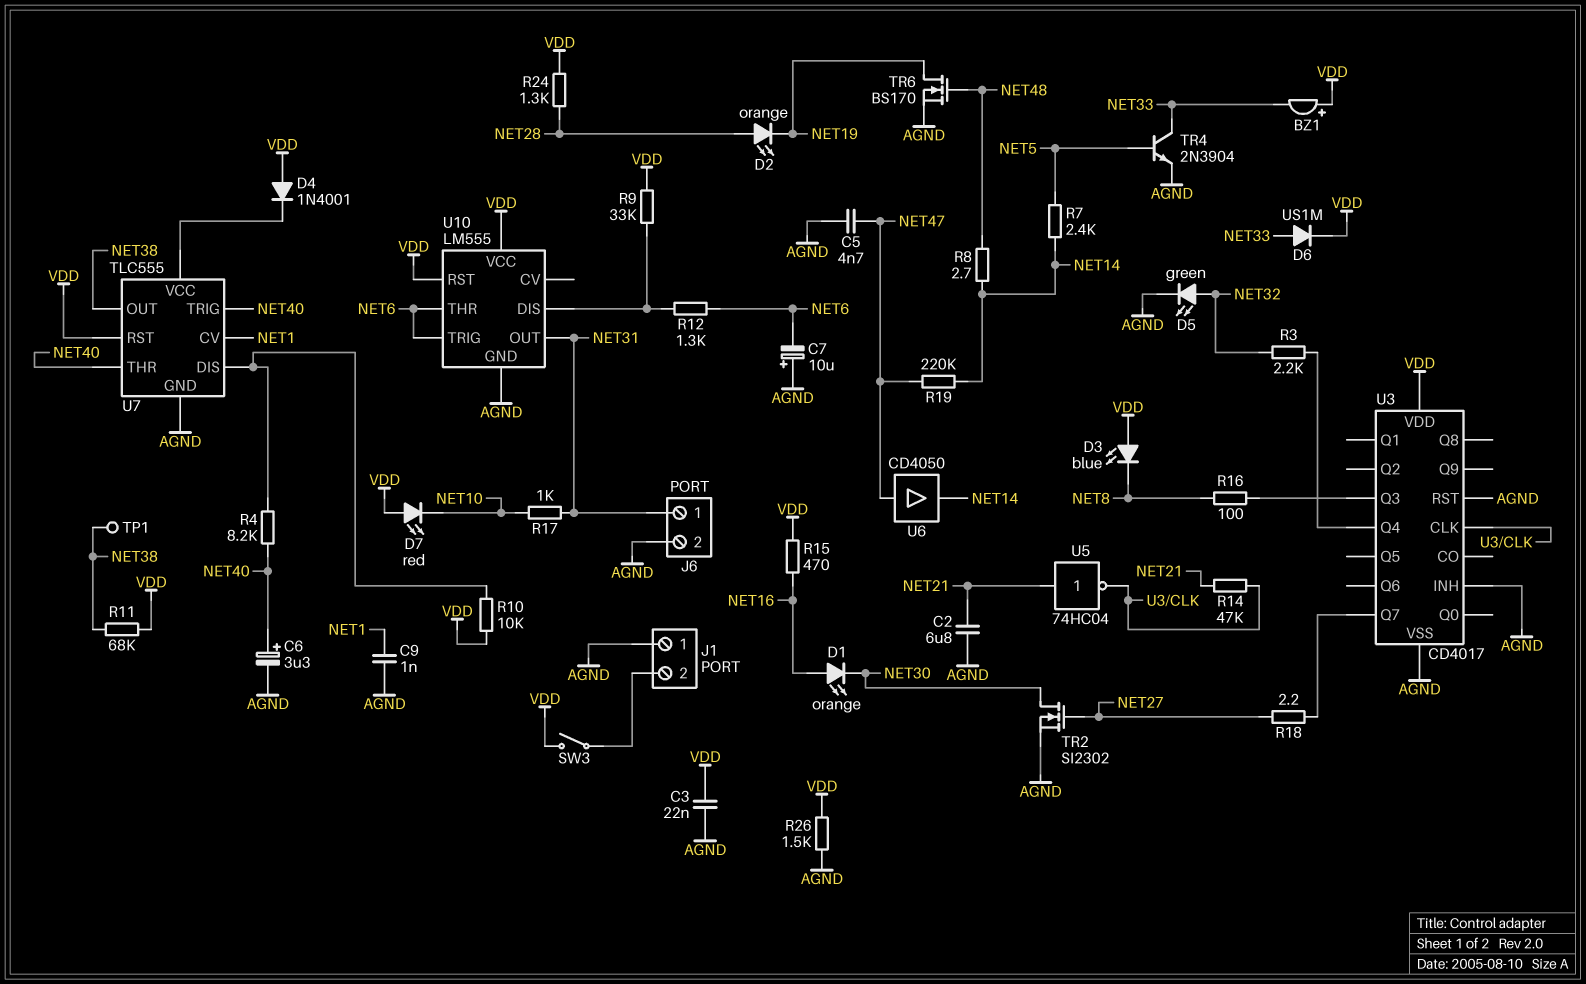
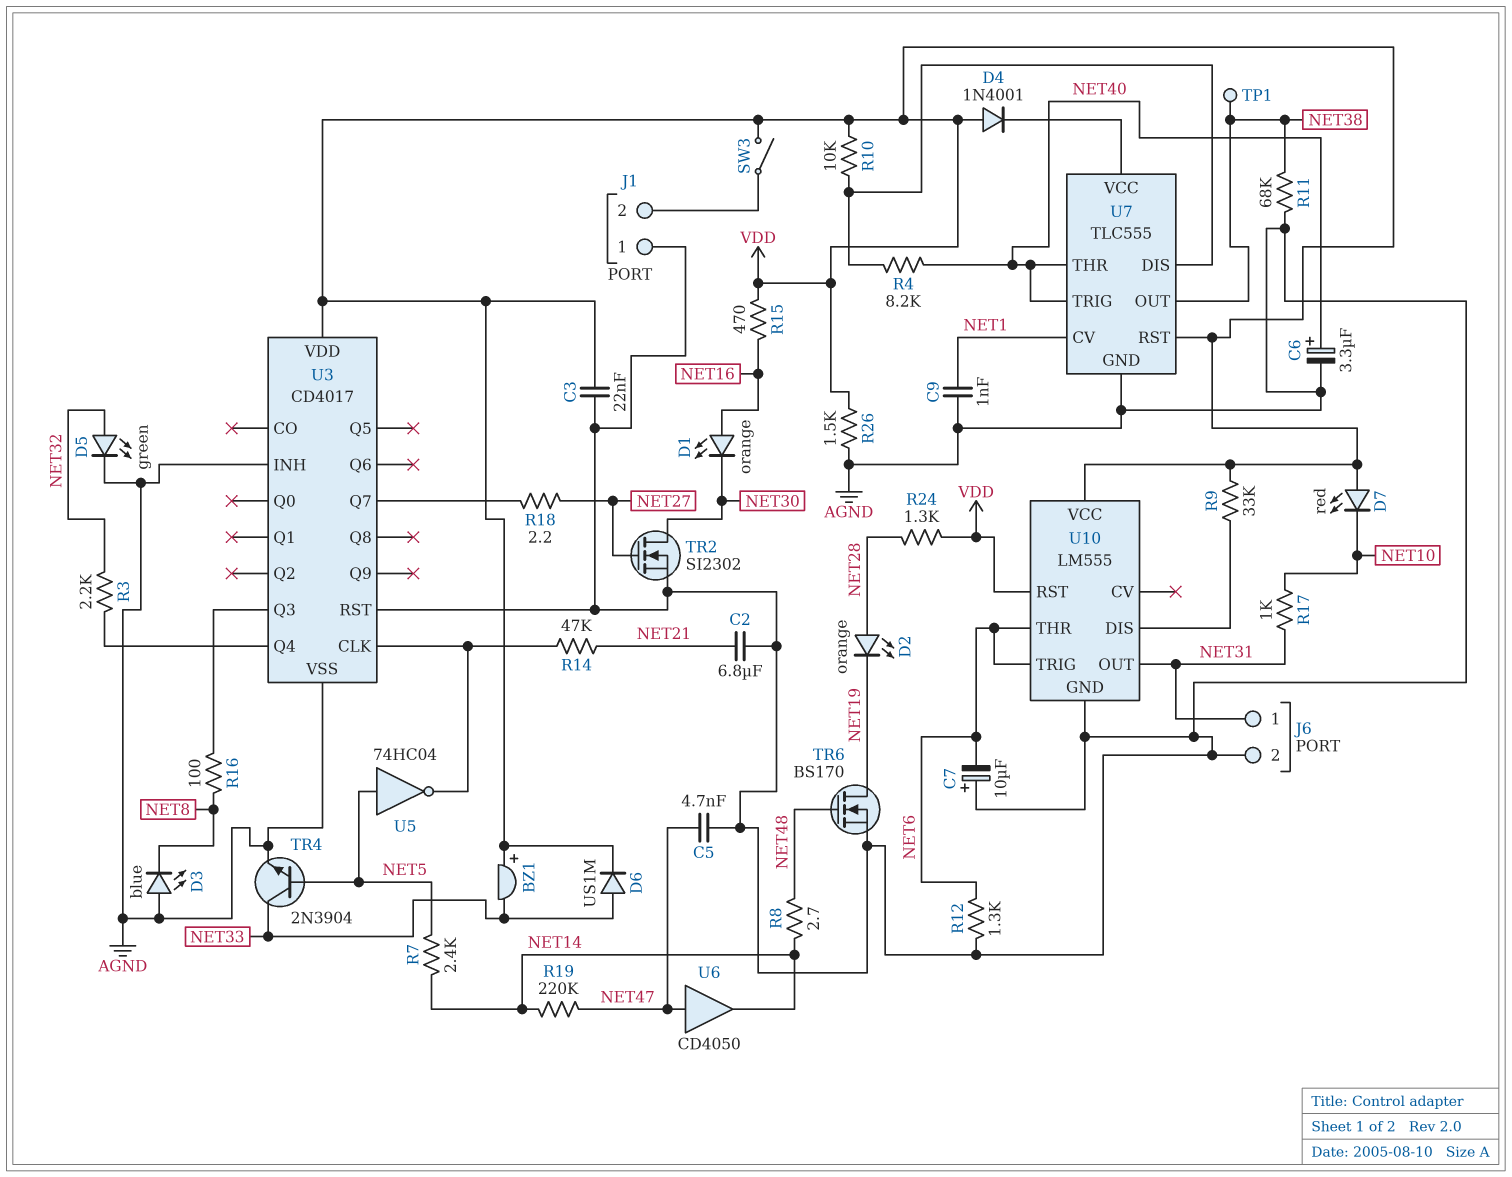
D3: LED blue (A VDD, K NET8) -> LED blue (A AGND, K NET8)
R11: 68k (NET38, VDD) -> 68k (AGND, NET38)
R12: 1.3k (NET6, U10/DIS) -> 1.3k (AGND, NET6)
U5: NOT 74HC04 (in NET21, out U3/CLK) -> NOT 74HC04 (in NET5, out U3/CLK)

